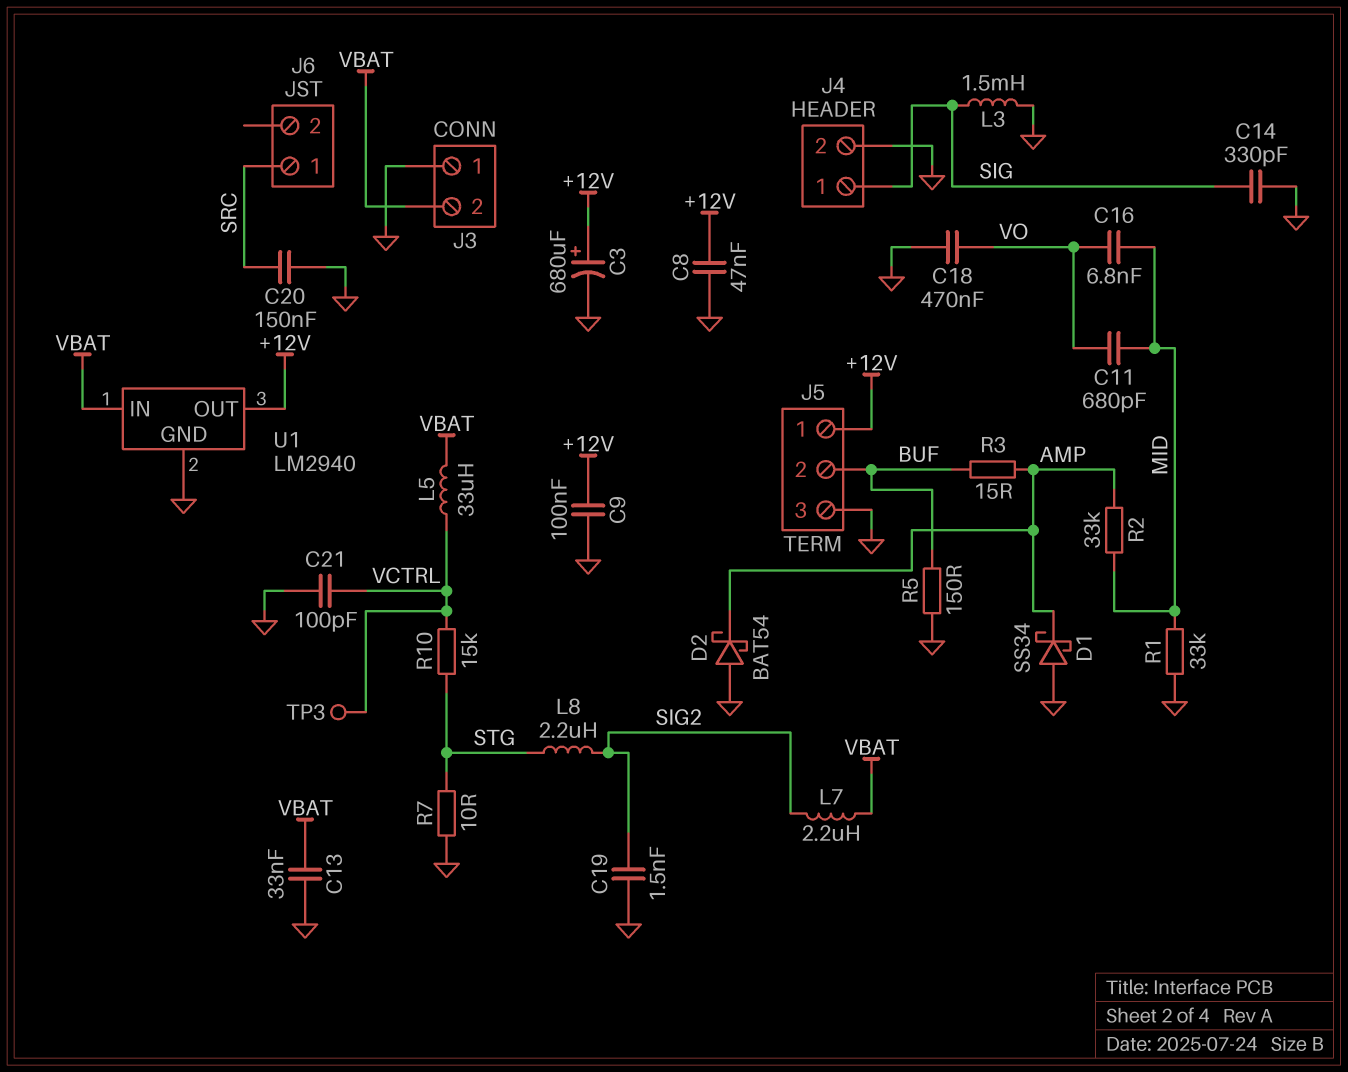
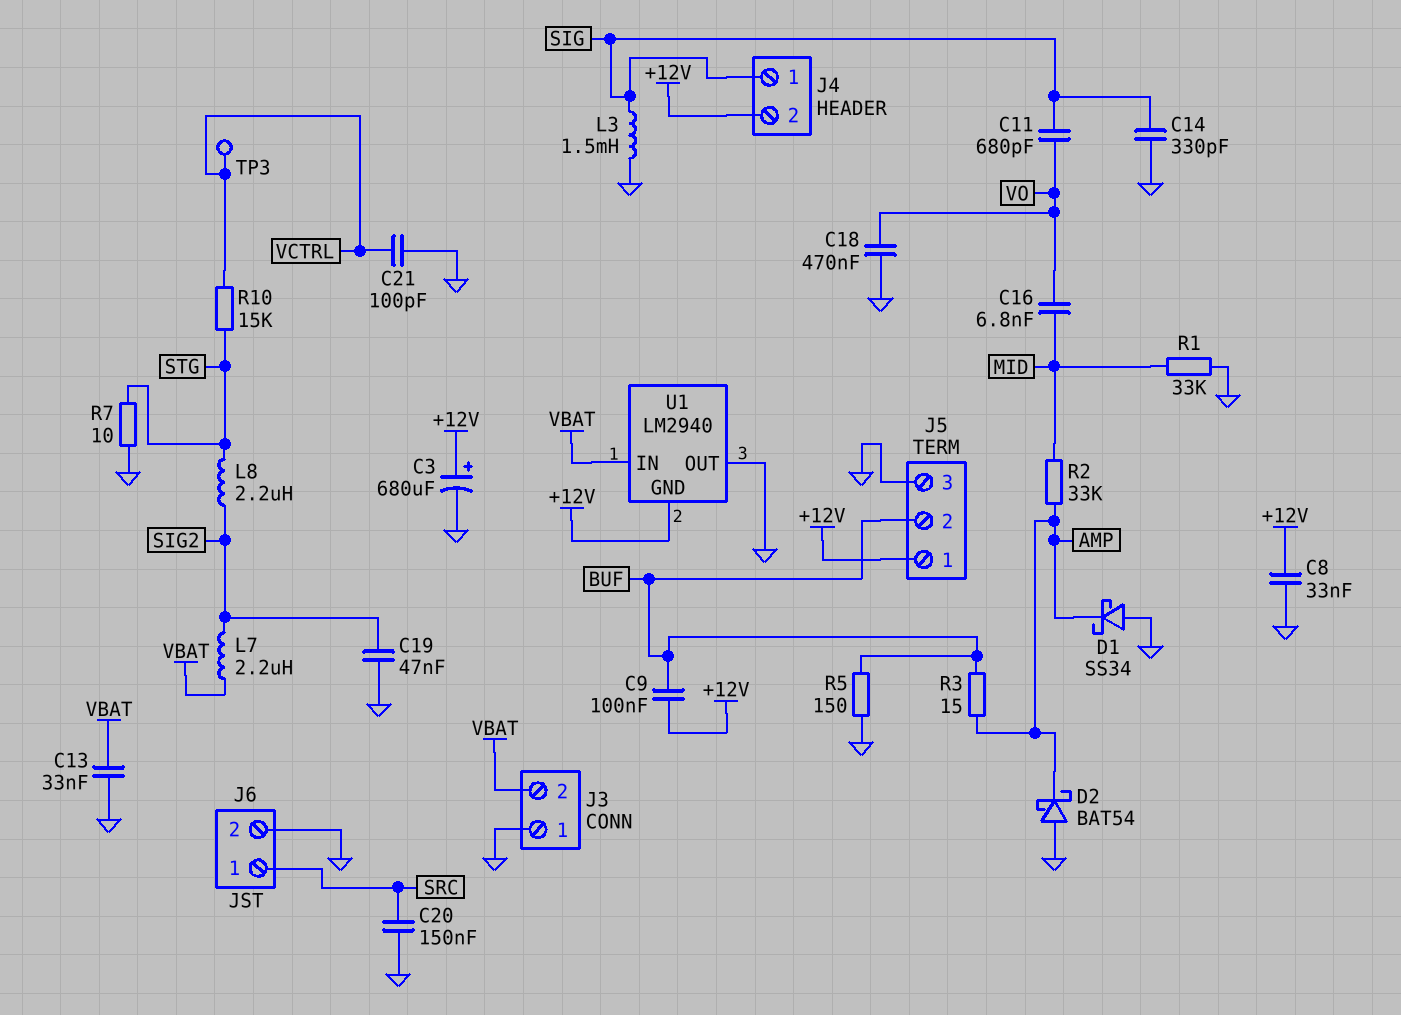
C8: 47nF (+12V, GND) -> 33nF (+12V, GND)
C9: 100nF (+12V, GND) -> 100nF (+12V, BUF)
C11: 680pF (MID, VO) -> 680pF (SIG, VO)
C19: 1.5nF (GND, SIG2) -> 47nF (GND, SIG2)
J4 pin 2: GND -> +12V
J6 pin 2: none -> GND
L5: 33uH (VBAT, VCTRL) -> none
U1 pin GND: GND -> +12V
U1 pin OUT: +12V -> GND

